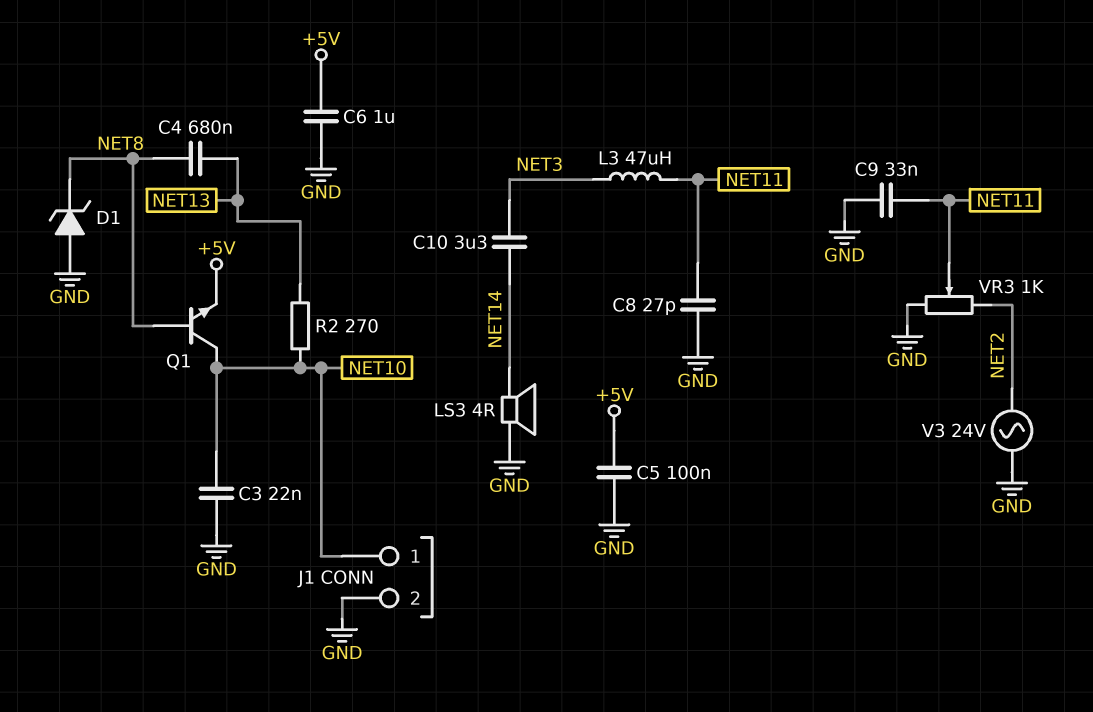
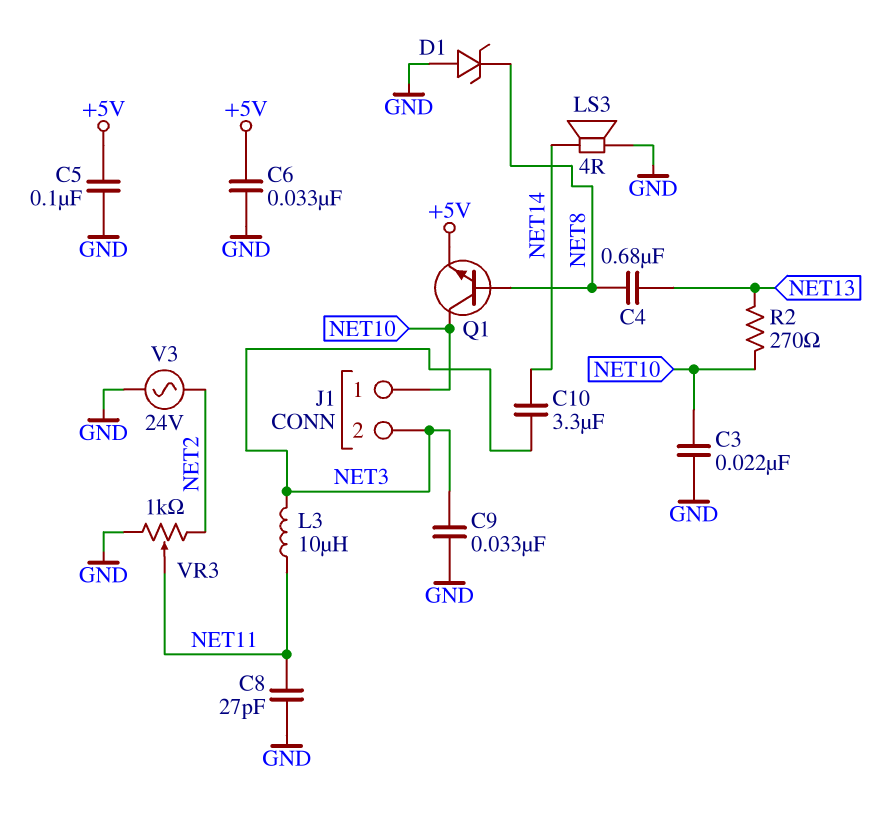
C6: 1uF (+5V, GND) -> 33nF (+5V, GND)
C9: 33nF (GND, NET11) -> 33nF (GND, NET3)
J1 pin 2: GND -> NET3
L3: 47uH (NET3, NET11) -> 10uH (NET3, NET11)

